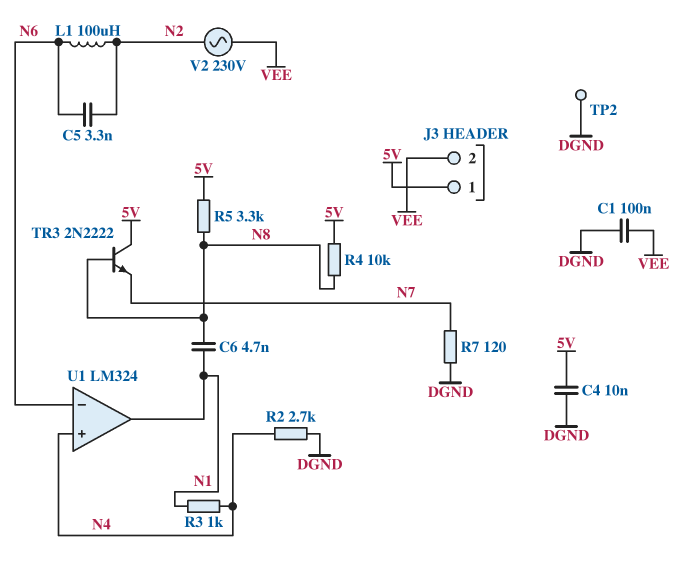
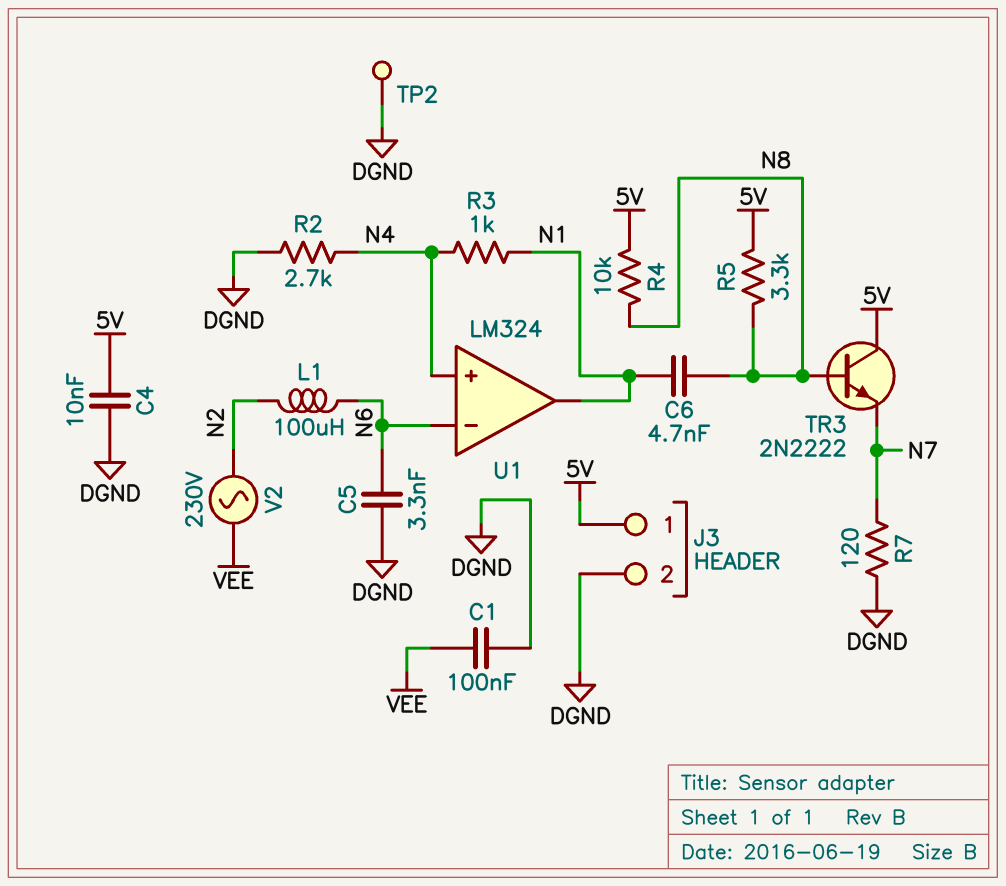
C5: 3.3nF (N2, N6) -> 3.3nF (DGND, N6)
J3 pin 2: VEE -> DGND

